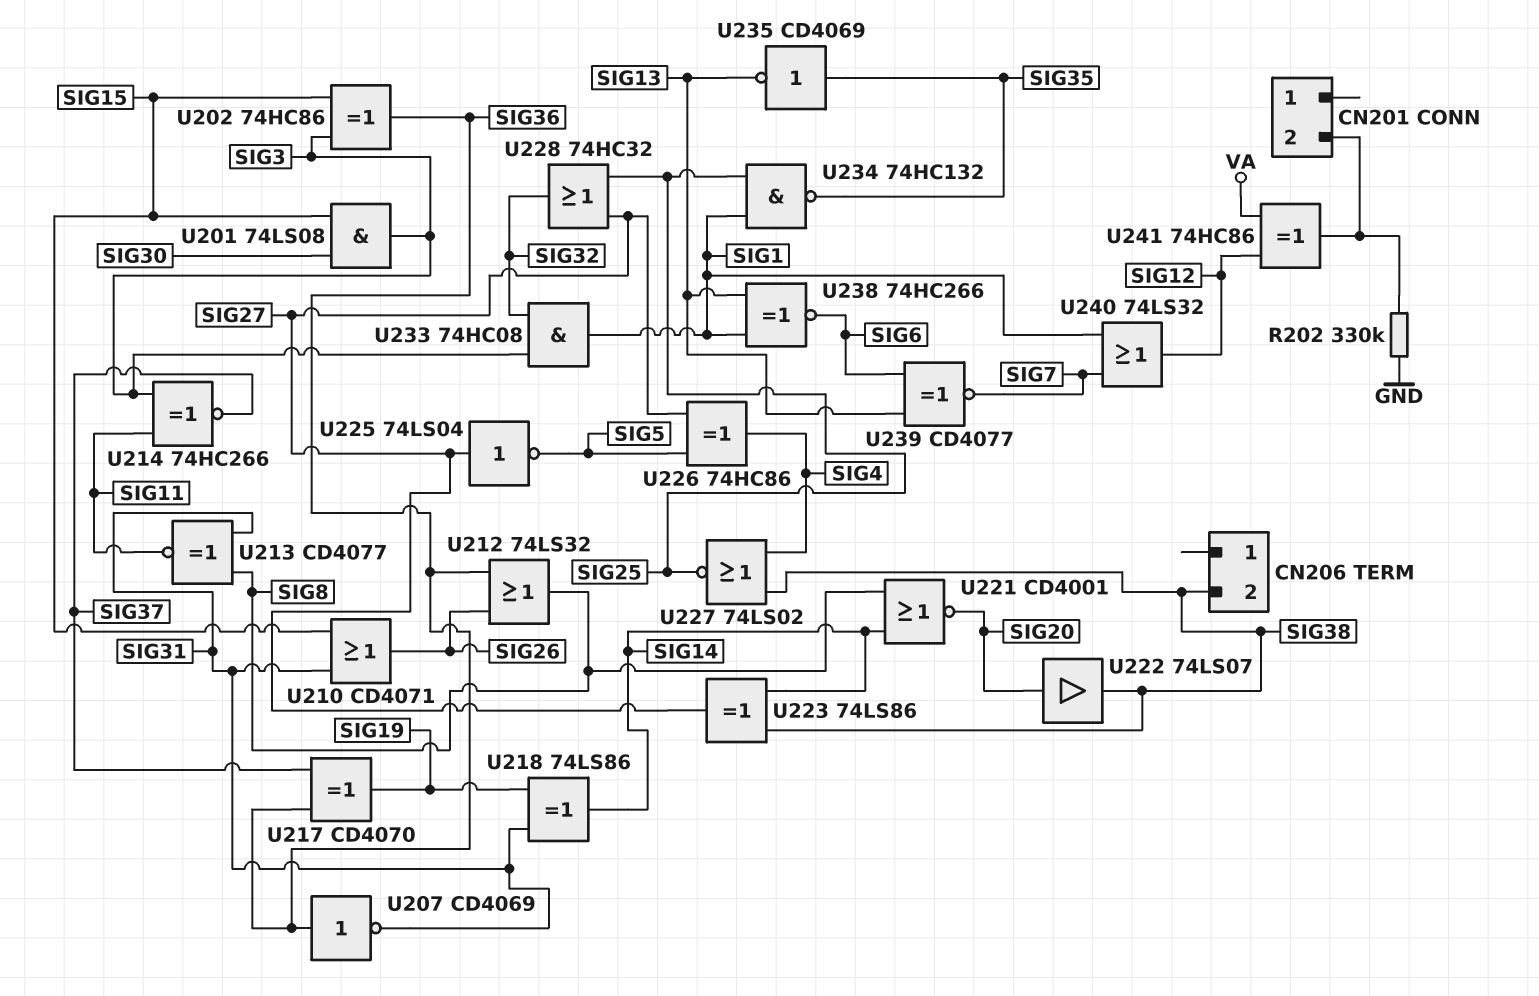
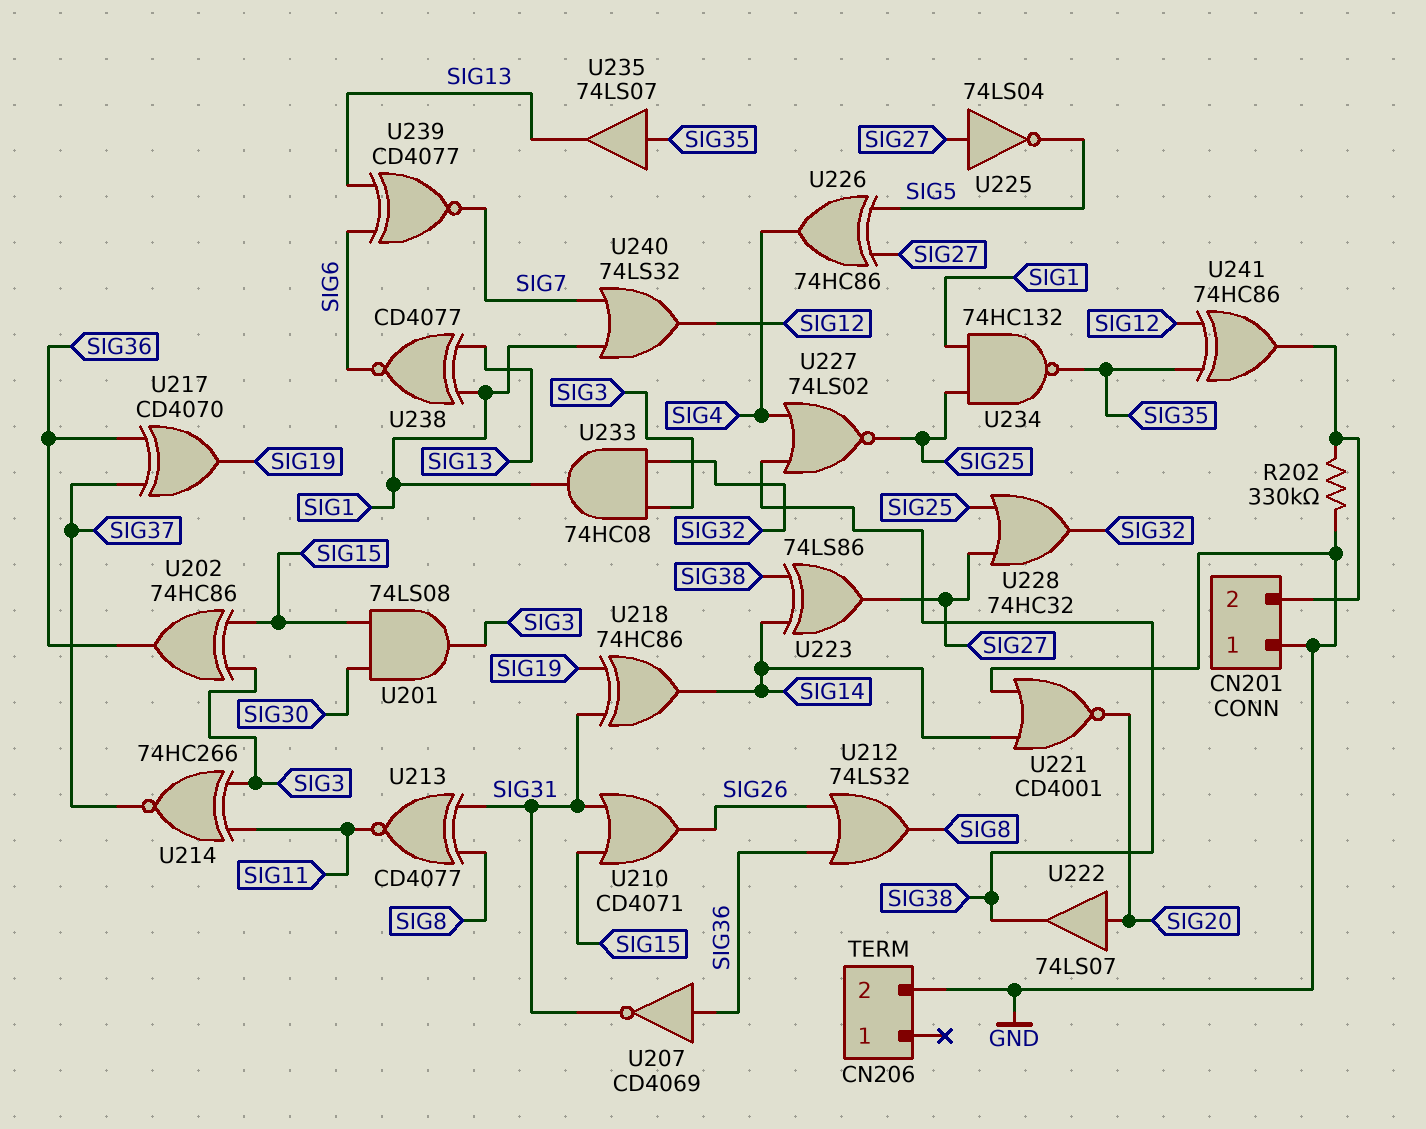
CN201 pin 1: none -> GND
CN206 pin 2: SIG38 -> GND
U218: XOR 74LS86 (in SIG19, in SIG31, out SIG14) -> XOR 74HC86 (in SIG19, in SIG31, out SIG14)
U221: NOR CD4001 (in SIG8, in SIG14, out SIG20) -> NOR CD4001 (in GND, in SIG14, out SIG20)
U235: NOT CD4069 (in SIG35, out SIG13) -> buffer 74LS07 (in SIG35, out SIG13)
U238: XNOR 74HC266 (in SIG1, in SIG13, out SIG6) -> XNOR CD4077 (in SIG1, in SIG13, out SIG6)
U241: XOR 74HC86 (in SIG12, in VA, out CN201/2) -> XOR 74HC86 (in SIG12, in SIG35, out CN201/2)

